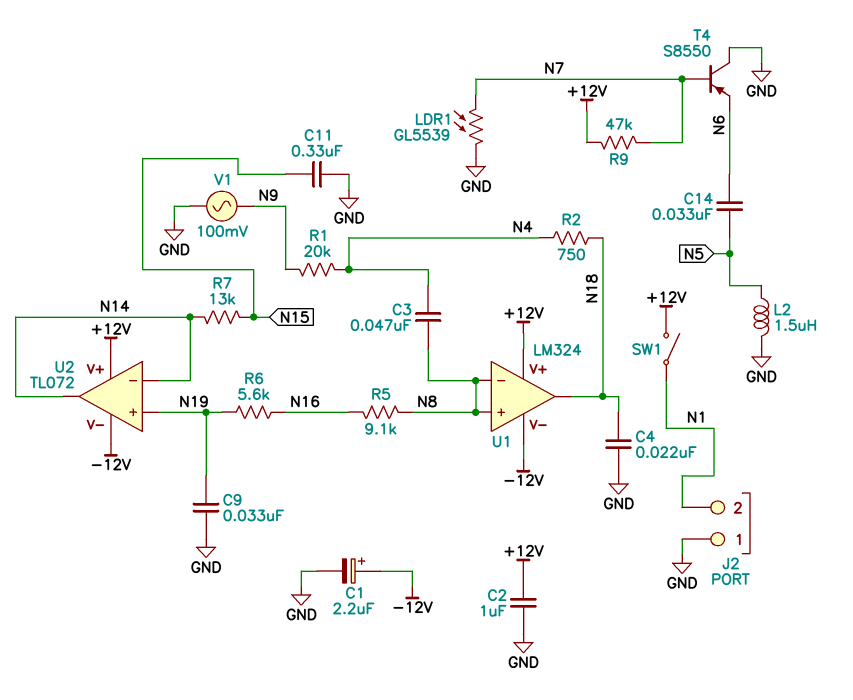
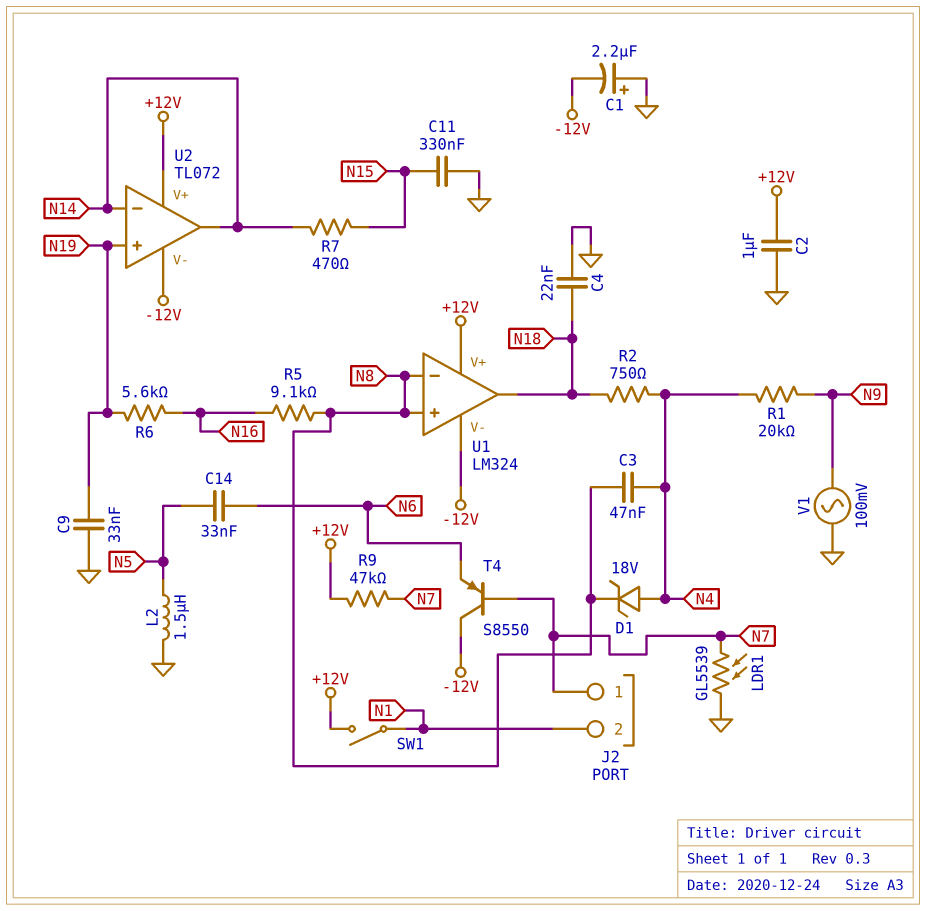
C1: 2.2uF (plus -12V, minus GND) -> 2.2uF (plus GND, minus -12V)
D1: none -> zener 18V (A N4, K N8)
J2 pin 1: GND -> N7
R7: 13k (N14, N15) -> 470 (N14, N15)
T4: PNP S8550 (B N7, C GND, E N6) -> PNP S8550 (B N7, C -12V, E N6)

